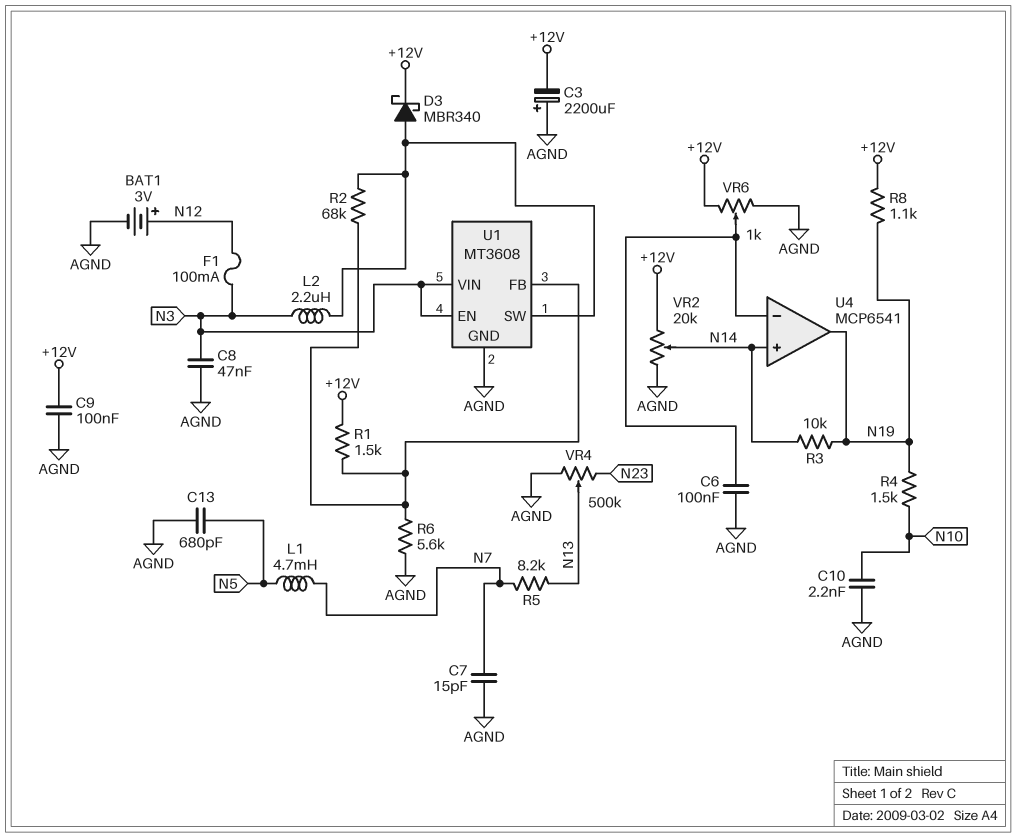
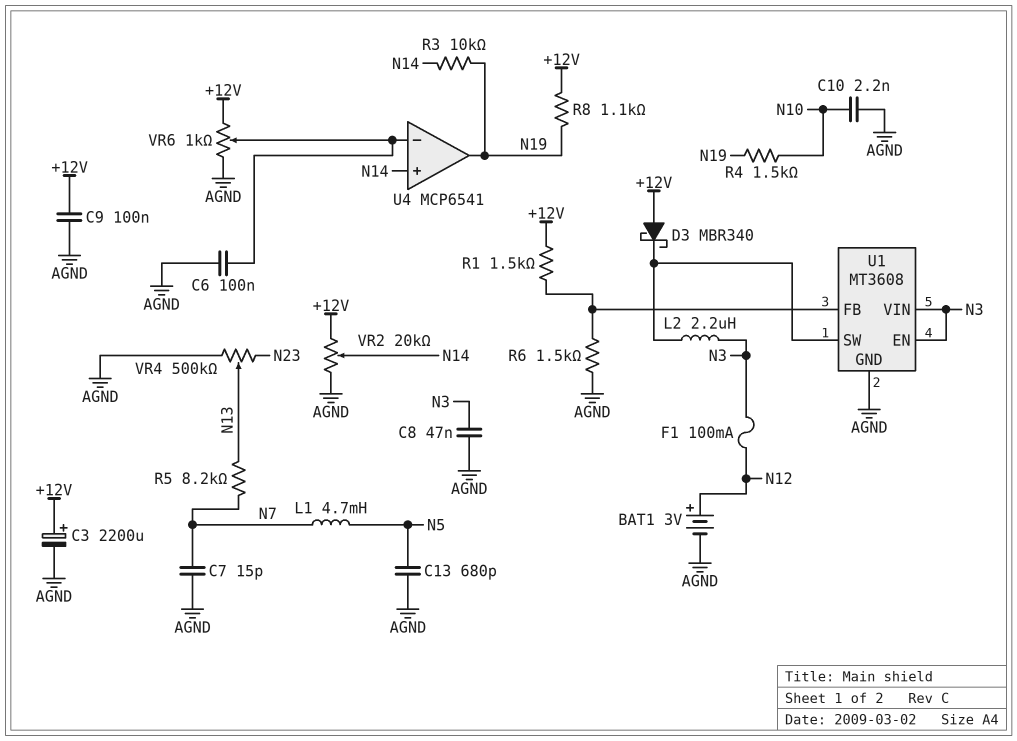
C3: 2200uF (plus AGND, minus +12V) -> 2200uF (plus +12V, minus AGND)
D3: schottky MBR340 (A U1/SW, K +12V) -> schottky MBR340 (A +12V, K U1/SW)
R2: 68k (U1/FB, U1/SW) -> none
R6: 5.6k (AGND, U1/FB) -> 1.5k (AGND, U1/FB)

